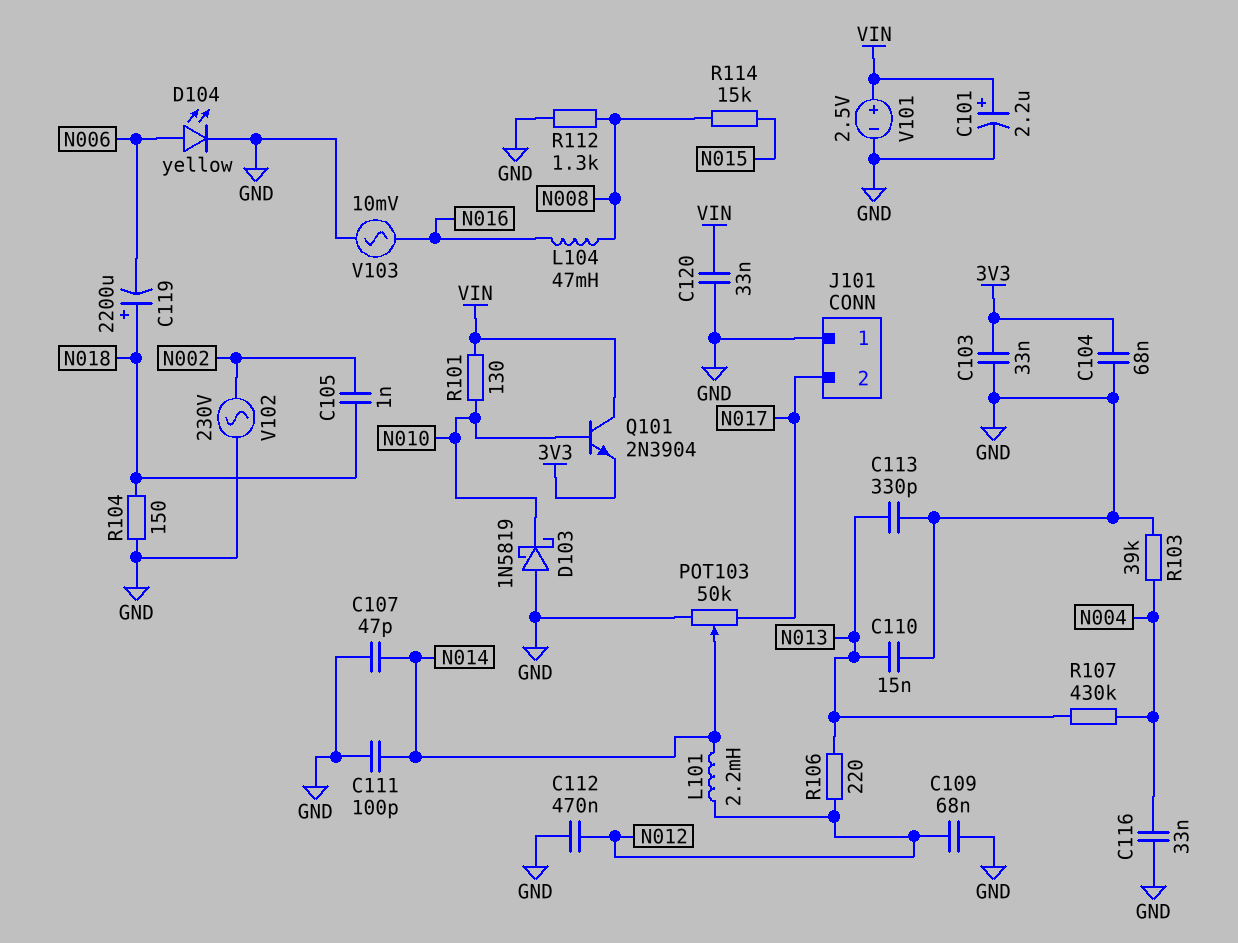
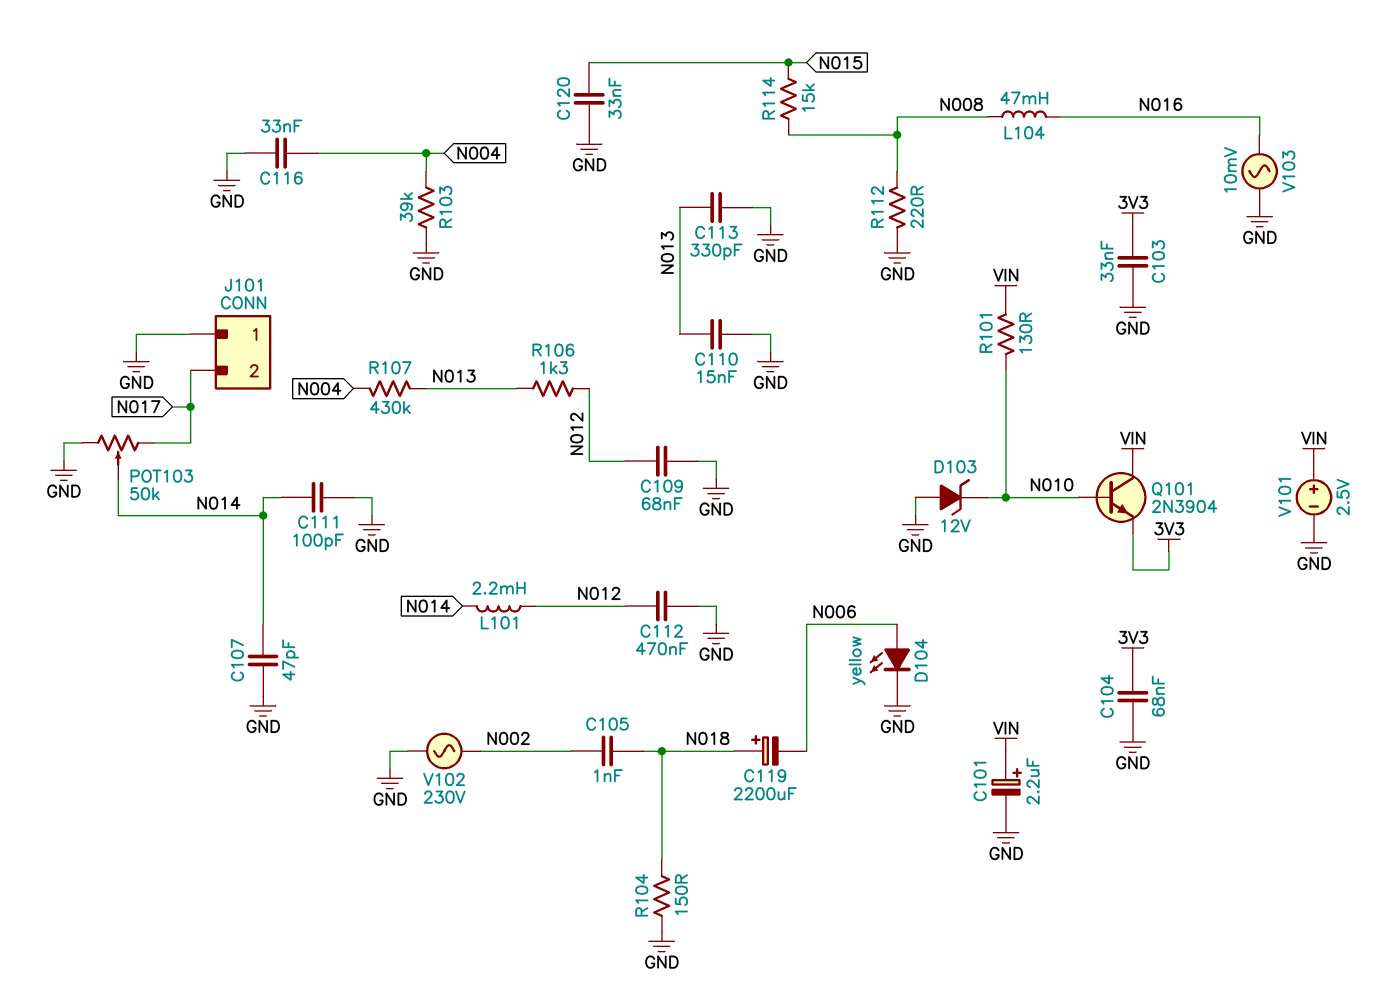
C120: 33nF (GND, VIN) -> 33nF (GND, N015)
D103: schottky 1N5819 (A GND, K N010) -> zener 12V (A GND, K N010)
R106: 220 (N012, N013) -> 1.3k (N012, N013)
R112: 1.3k (GND, N008) -> 220 (GND, N008)

